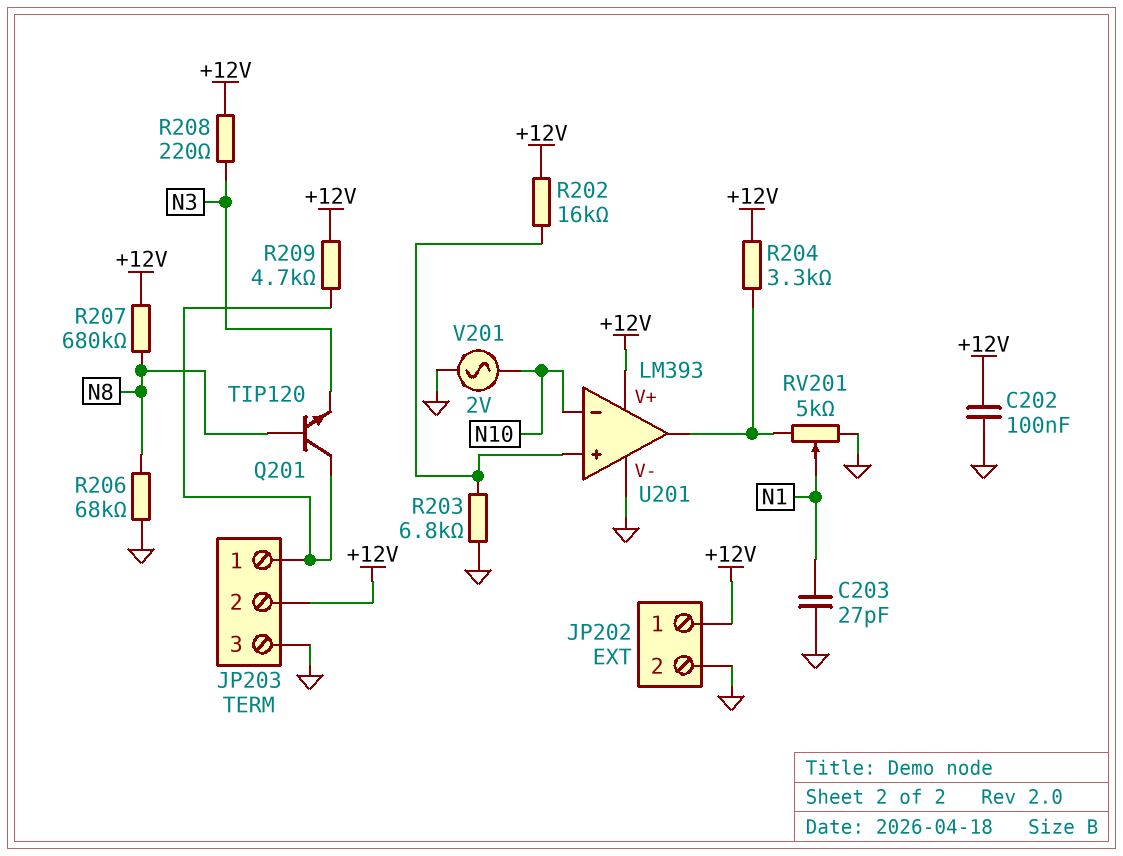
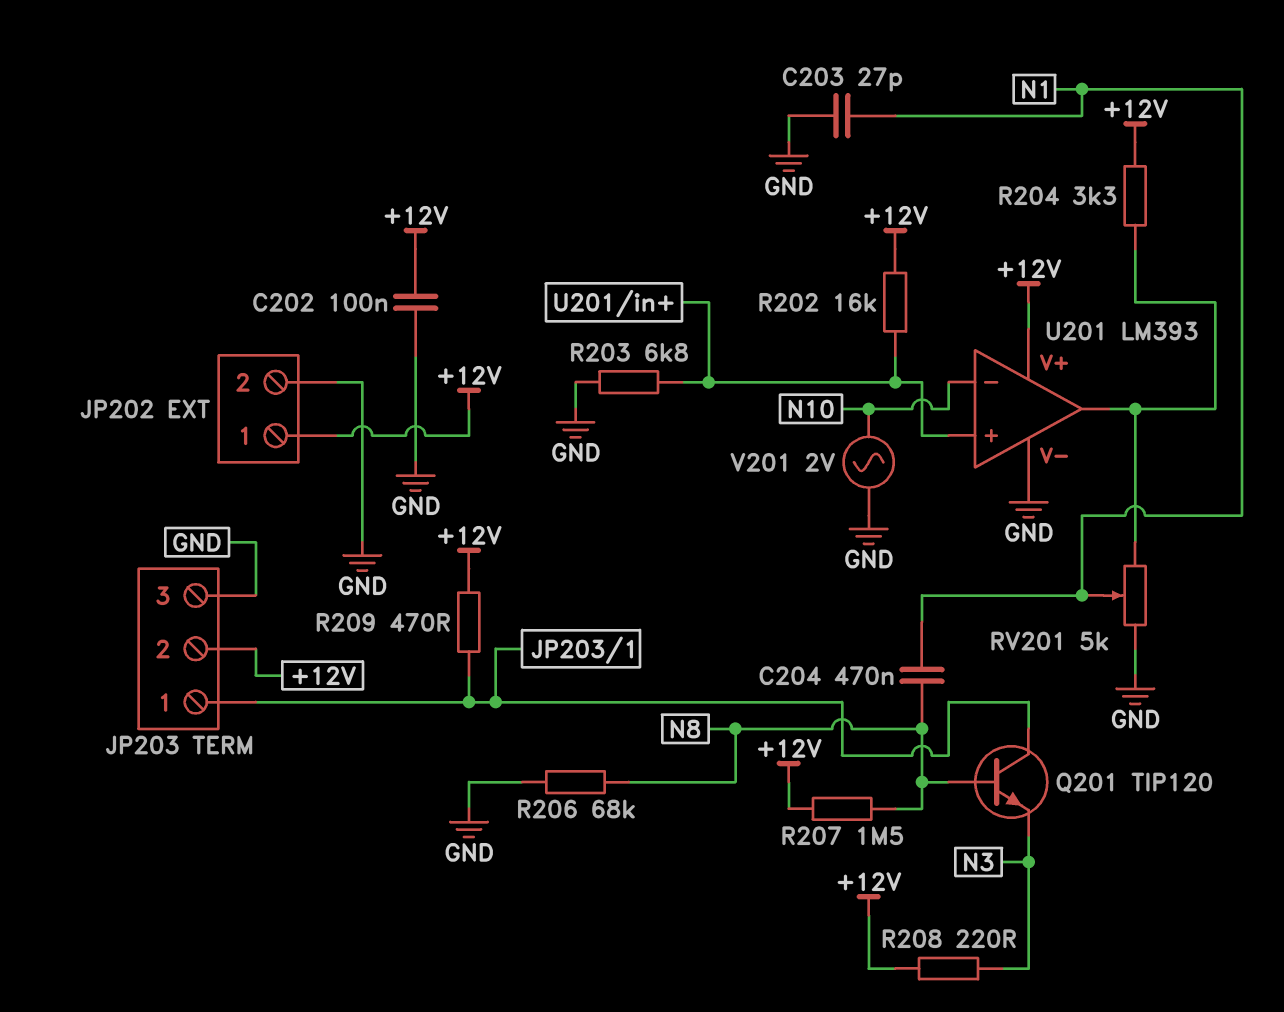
C204: none -> 470nF (N1, N8)
R207: 680k (+12V, N8) -> 1.5M (+12V, N8)
R209: 4.7k (+12V, JP203/1) -> 470 (+12V, JP203/1)

